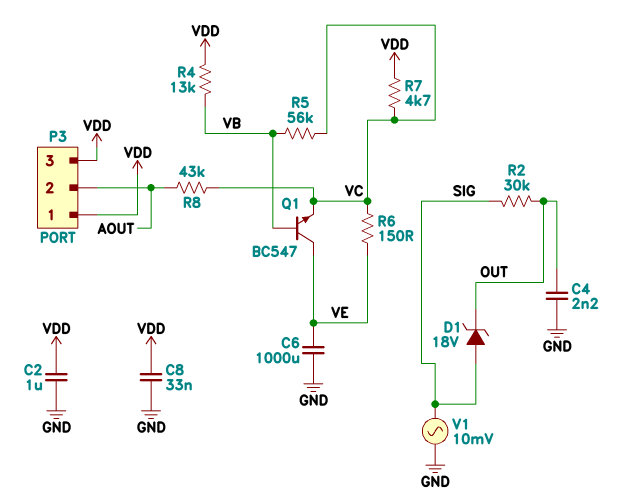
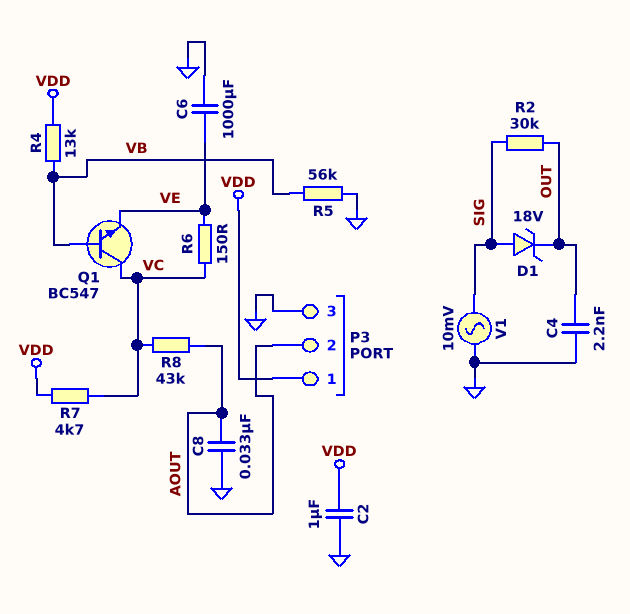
C8: 33nF (GND, VDD) -> 33nF (AOUT, GND)
P3 pin 3: VDD -> GND
Q1: NPN BC547 (B VB, C VE, E VC) -> NPN BC547 (B VB, C VC, E VE)
R5: 56k (VB, VC) -> 56k (GND, VB)

